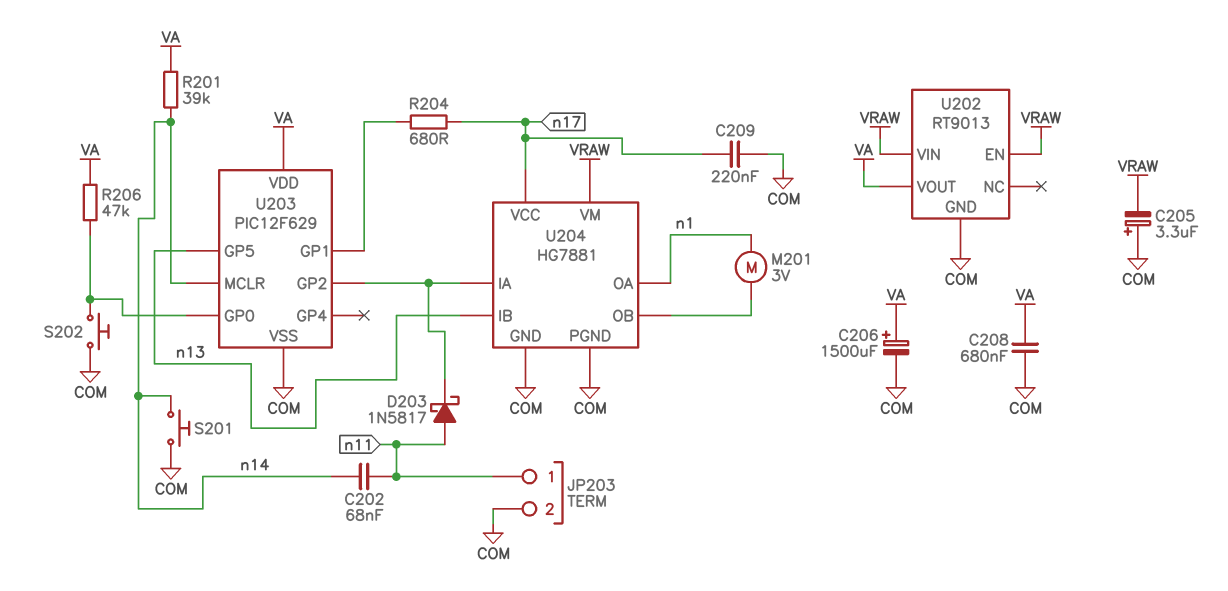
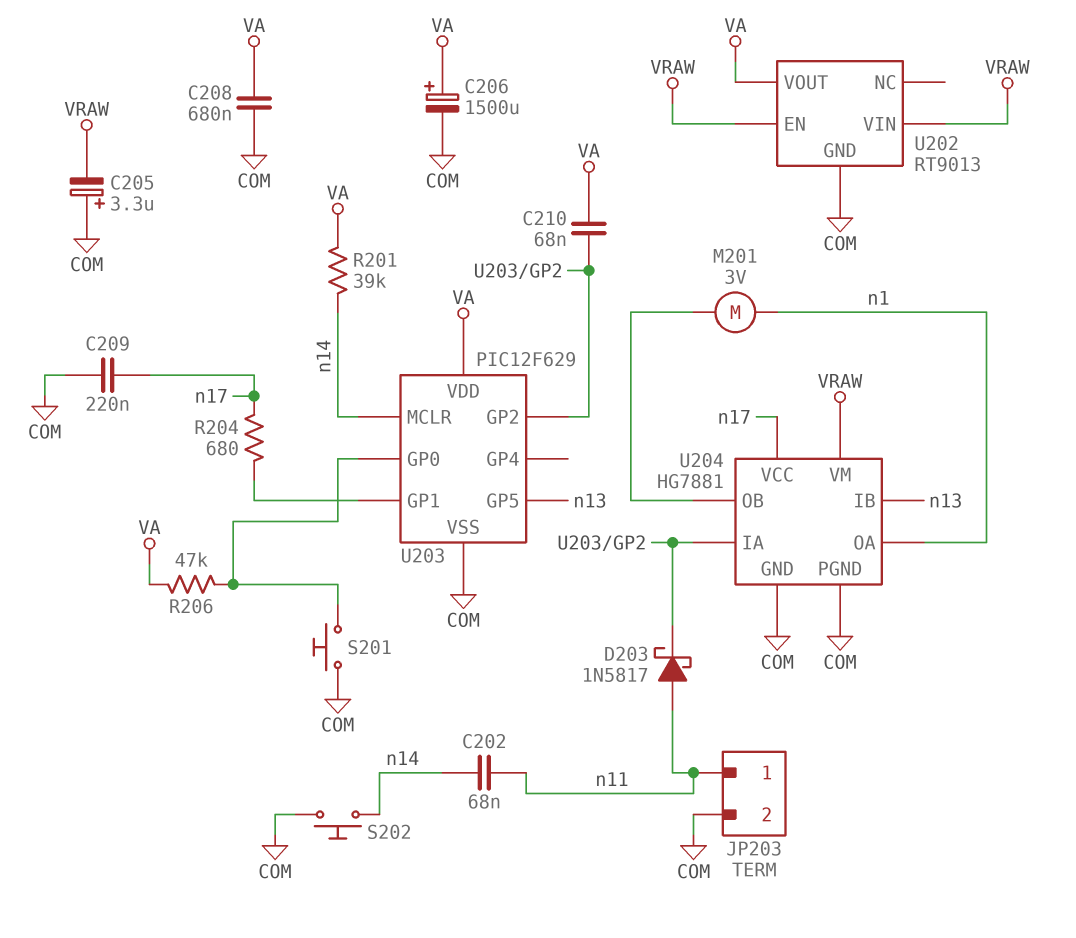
C210: none -> 68nF (U203/GP2, VA)
S201: button (COM, n14) -> button (COM, U203/GP0)
S202: button (COM, U203/GP0) -> button (COM, n14)

